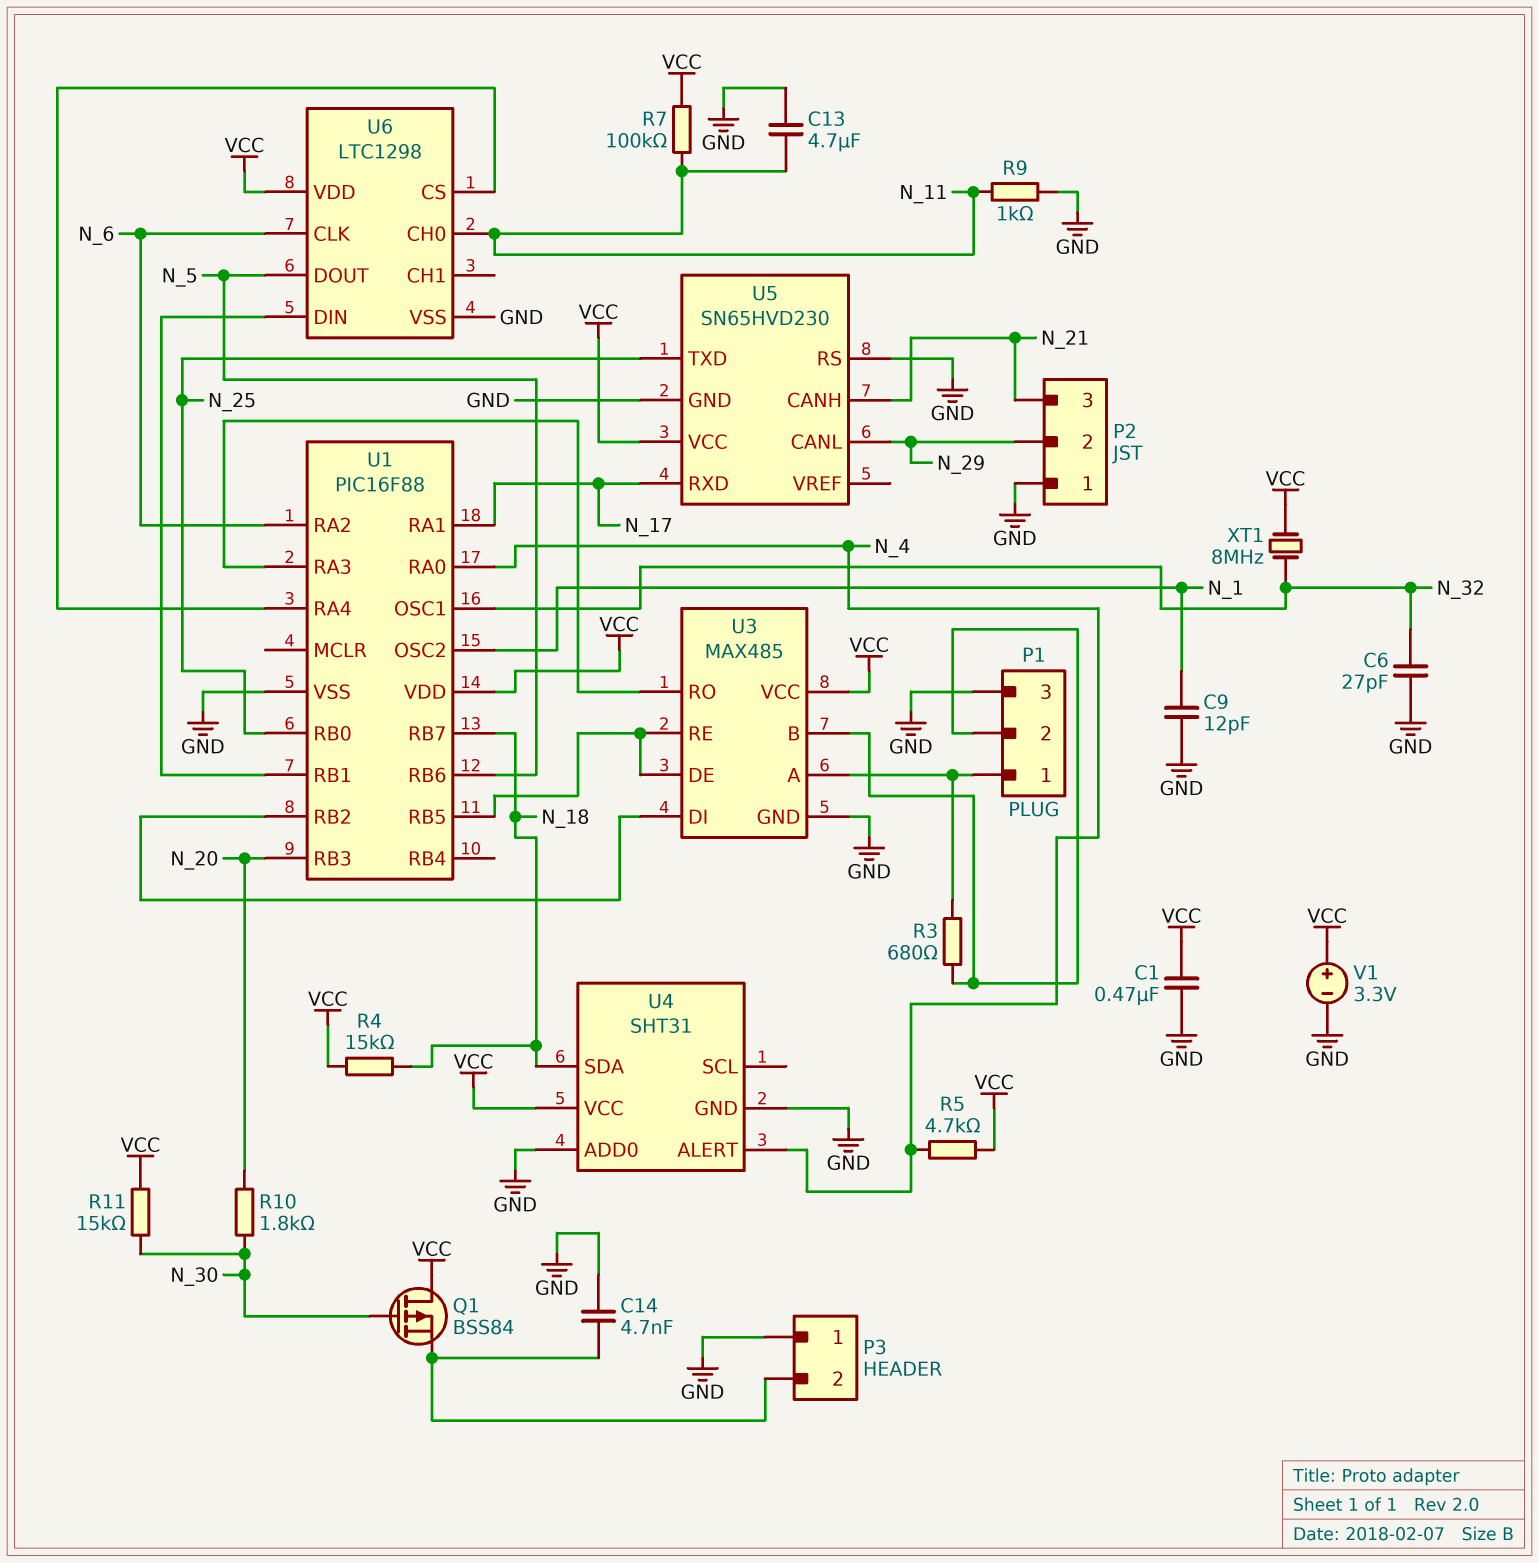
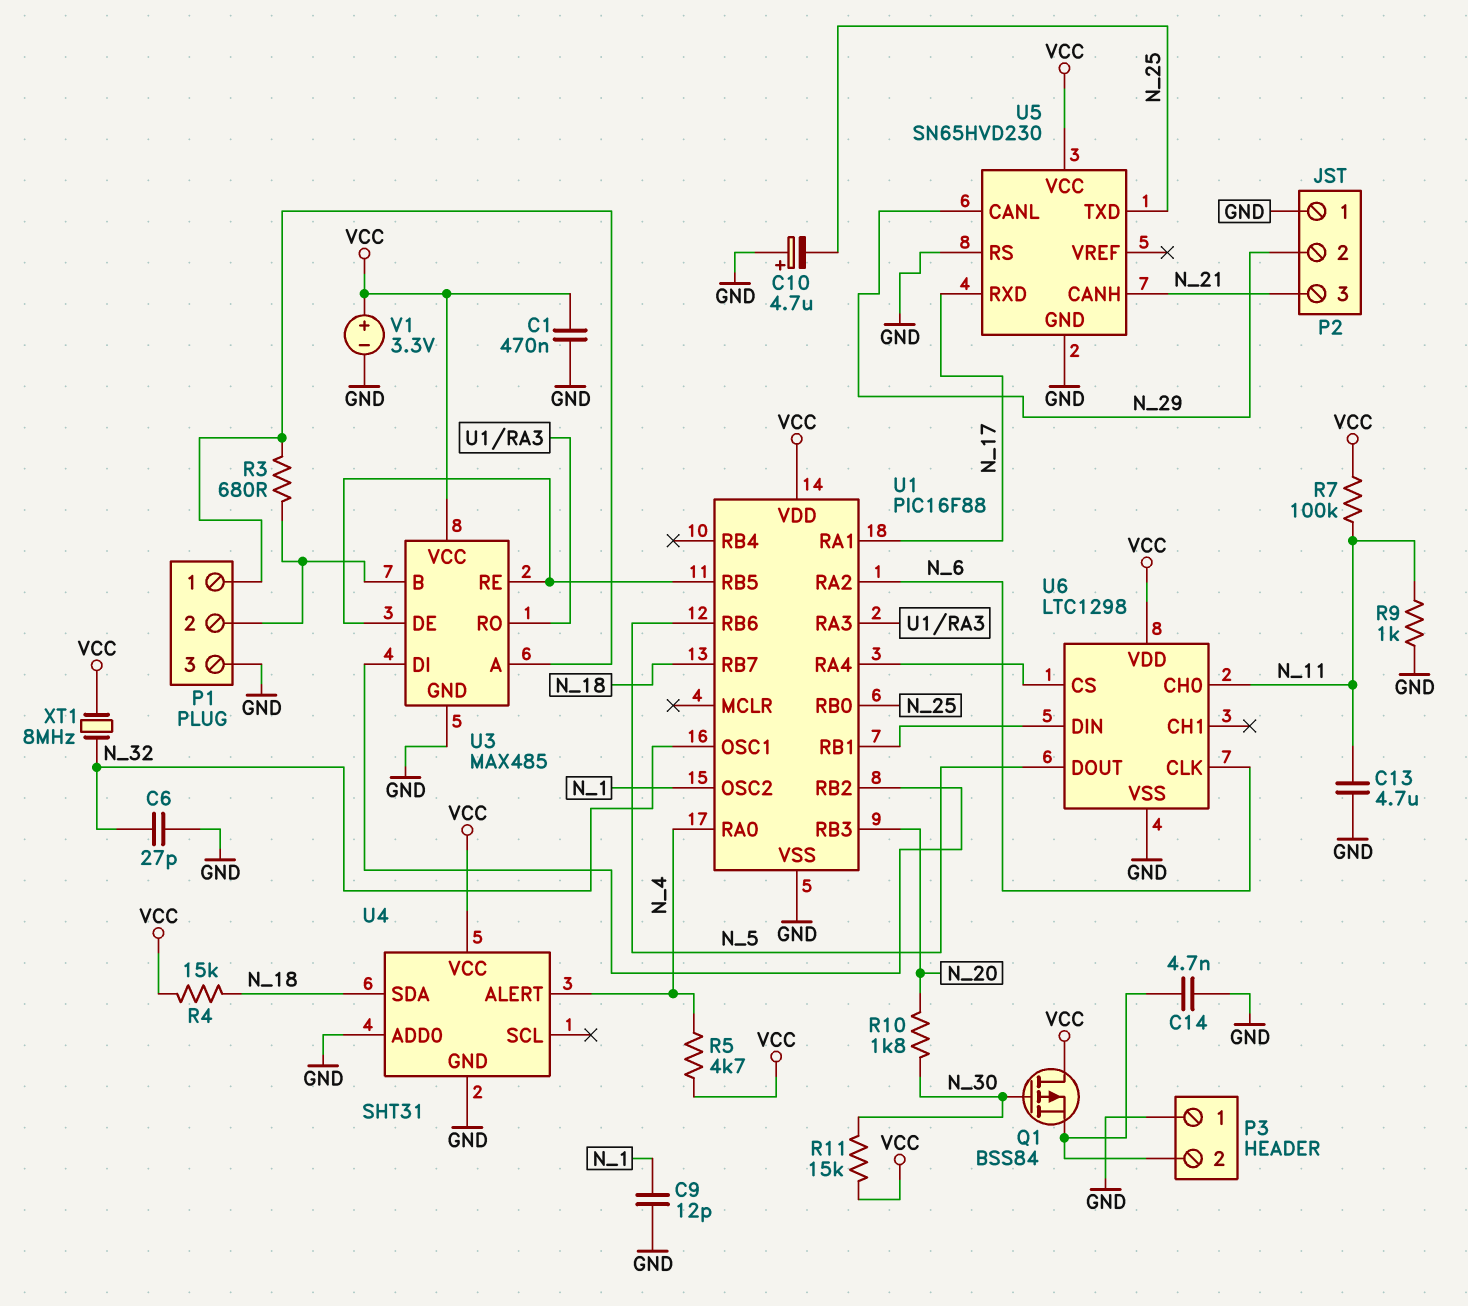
C10: none -> 4.7uF (plus GND, minus N_25)

